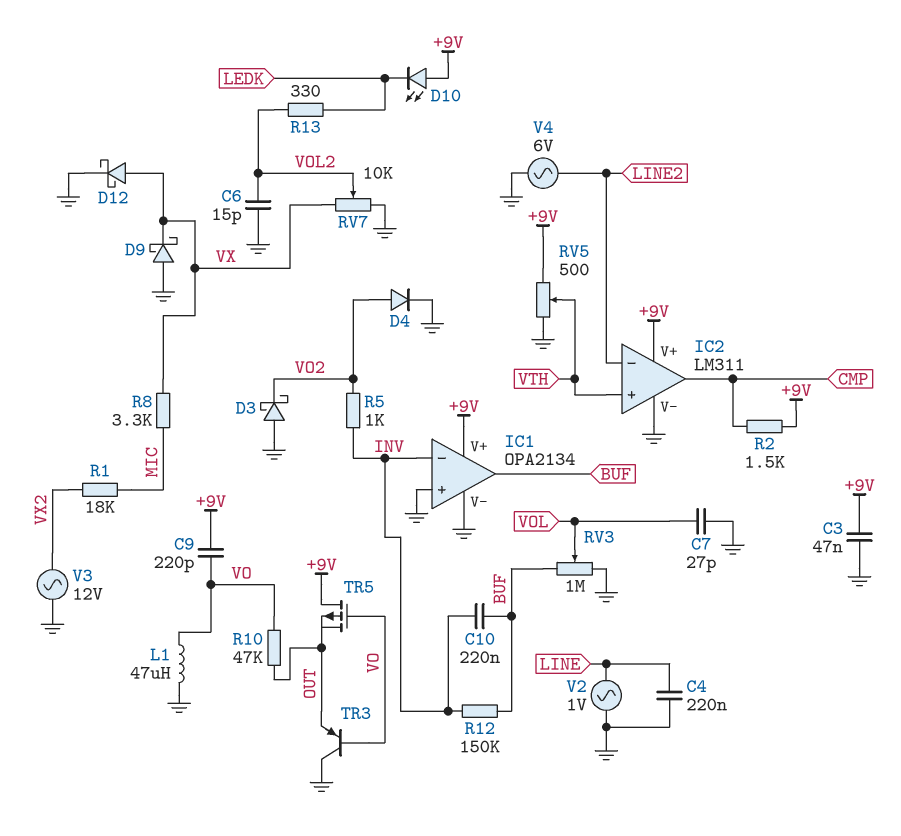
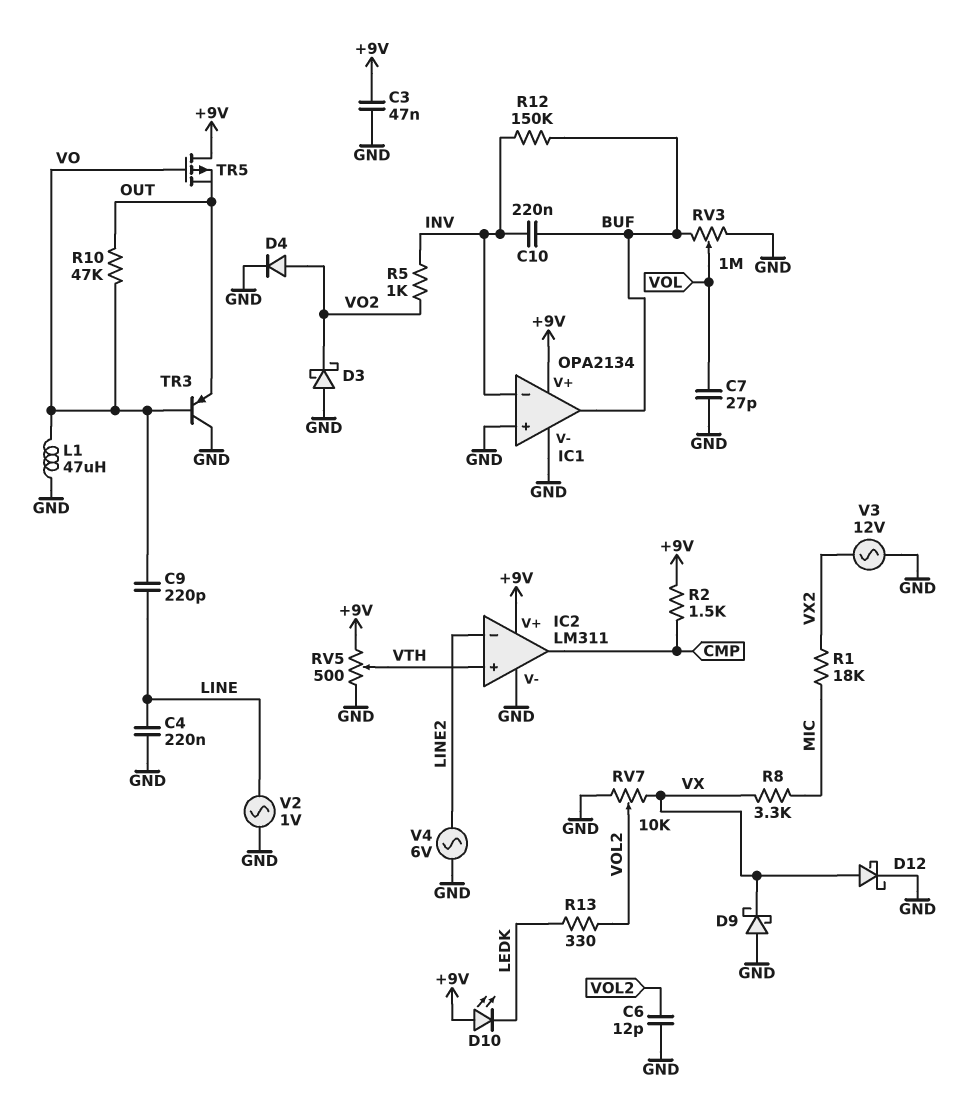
C6: 15pF (GND, VOL2) -> 12pF (GND, VOL2)
C9: 220pF (+9V, VO) -> 220pF (LINE, VO)

